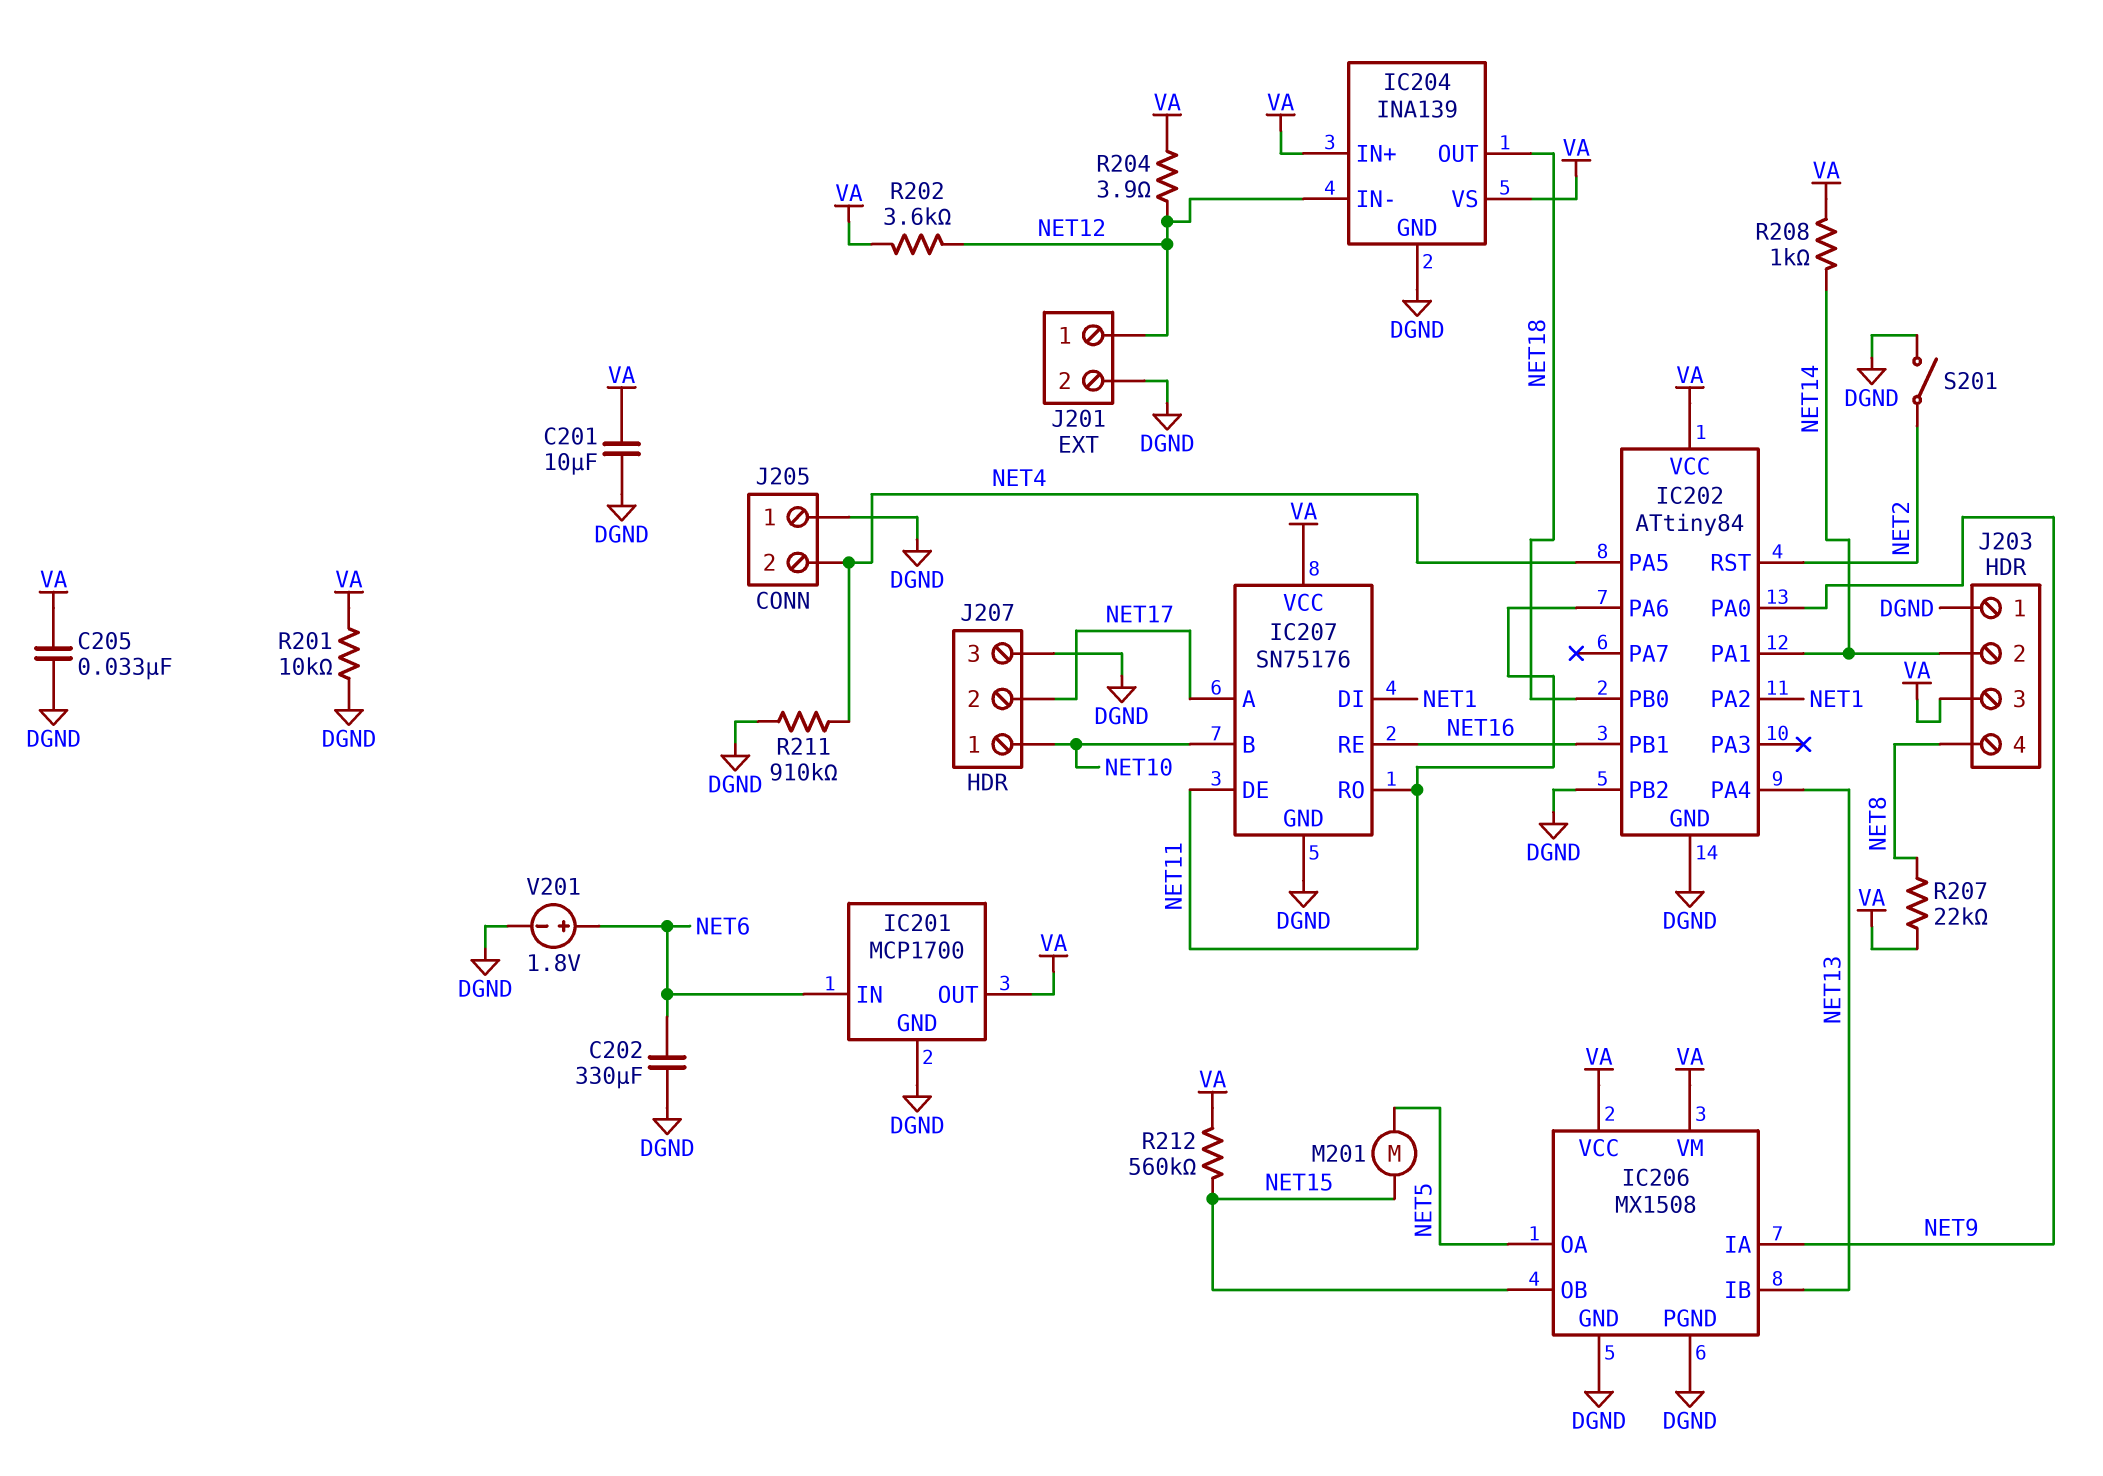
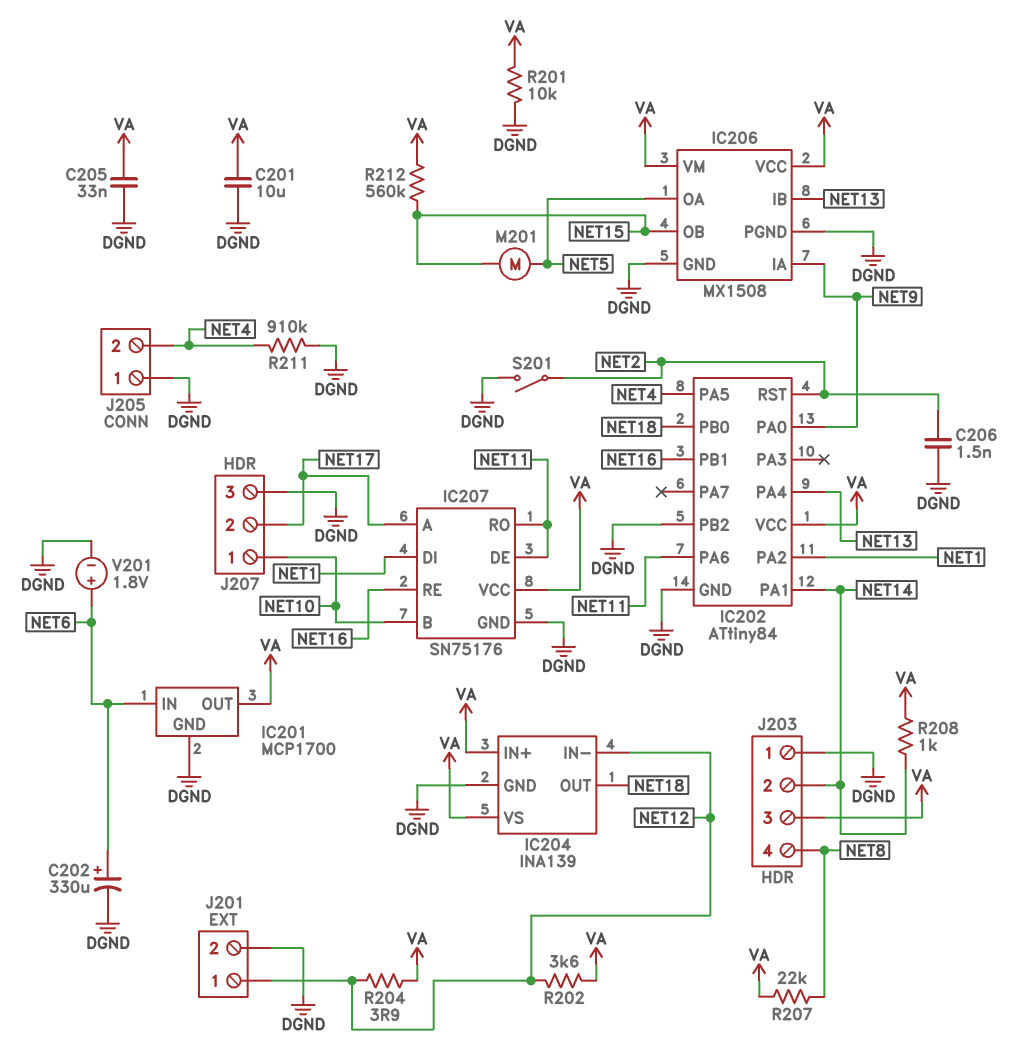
C202: 330uF (DGND, NET6) -> 330uF (plus NET6, minus DGND)
C206: none -> 1.5nF (DGND, NET2)

